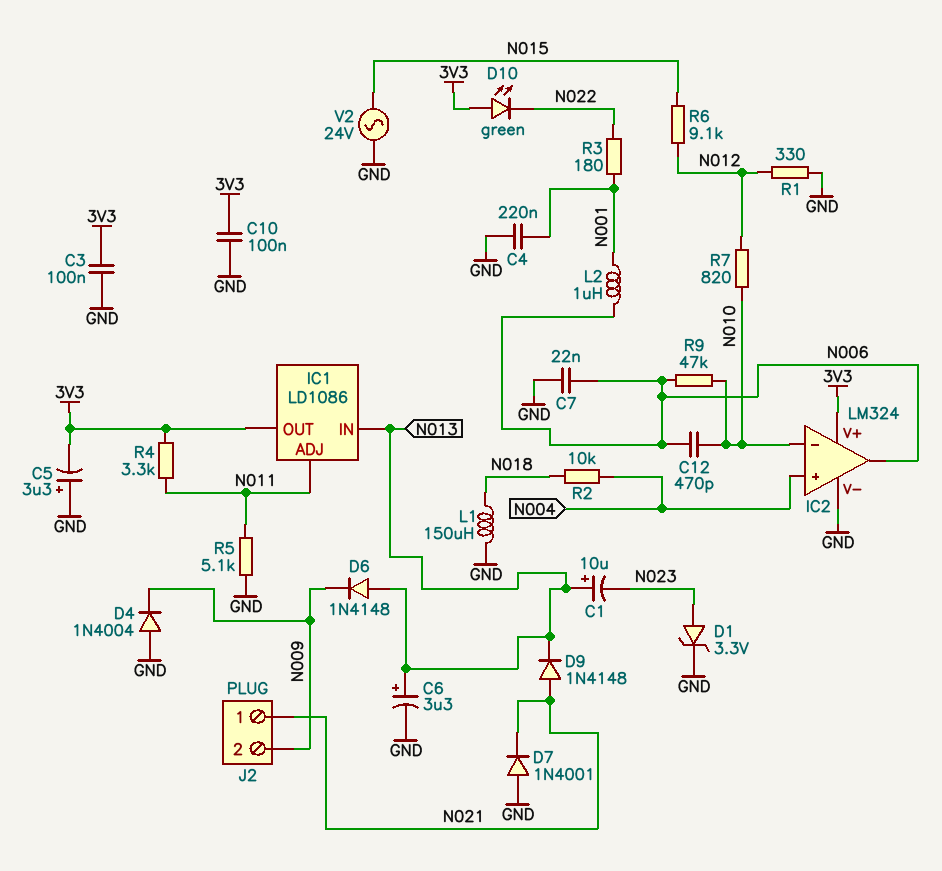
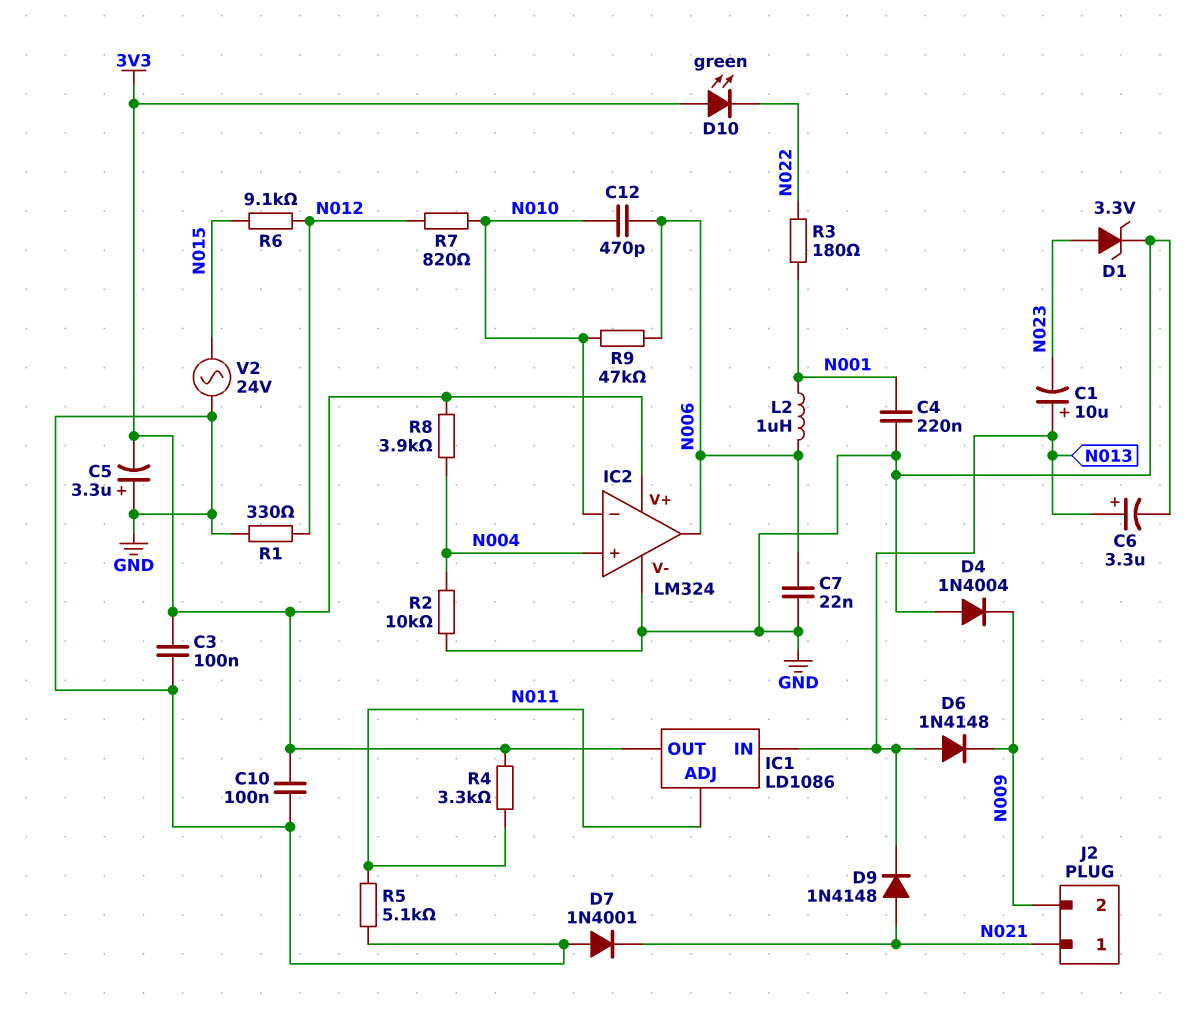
L1: 150uH (GND, N018) -> none
R2: 10k (N004, N018) -> 10k (GND, N004)
R8: none -> 3.9k (3V3, N004)

